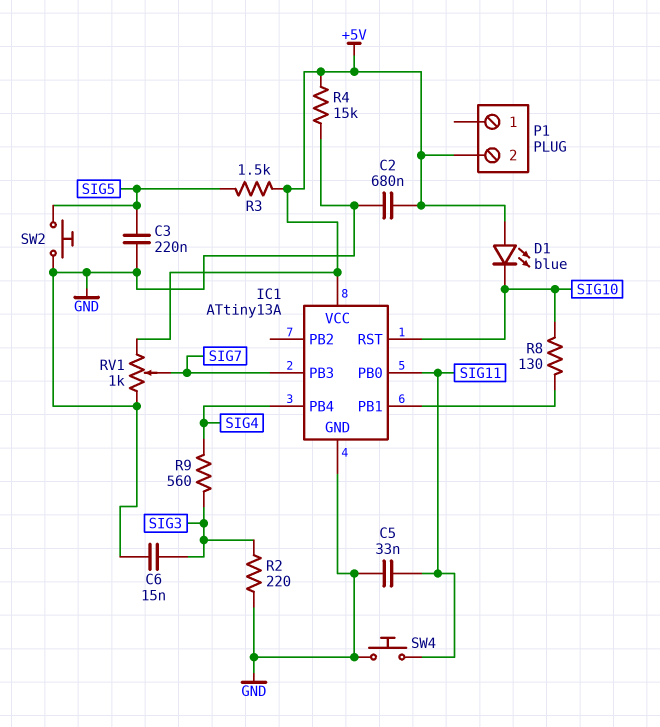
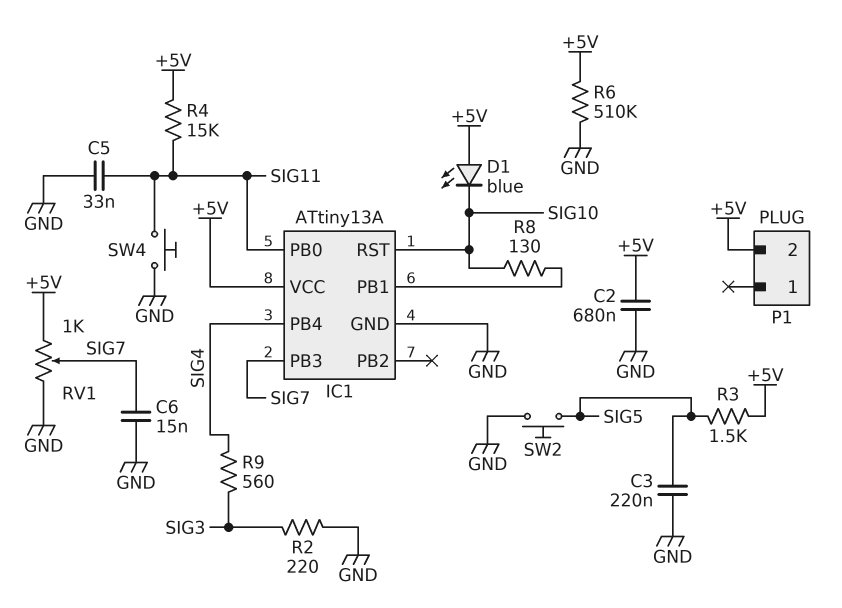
C6: 15nF (GND, SIG3) -> 15nF (GND, SIG7)
R4: 15k (+5V, GND) -> 15k (+5V, SIG11)
R6: none -> 510k (+5V, GND)

